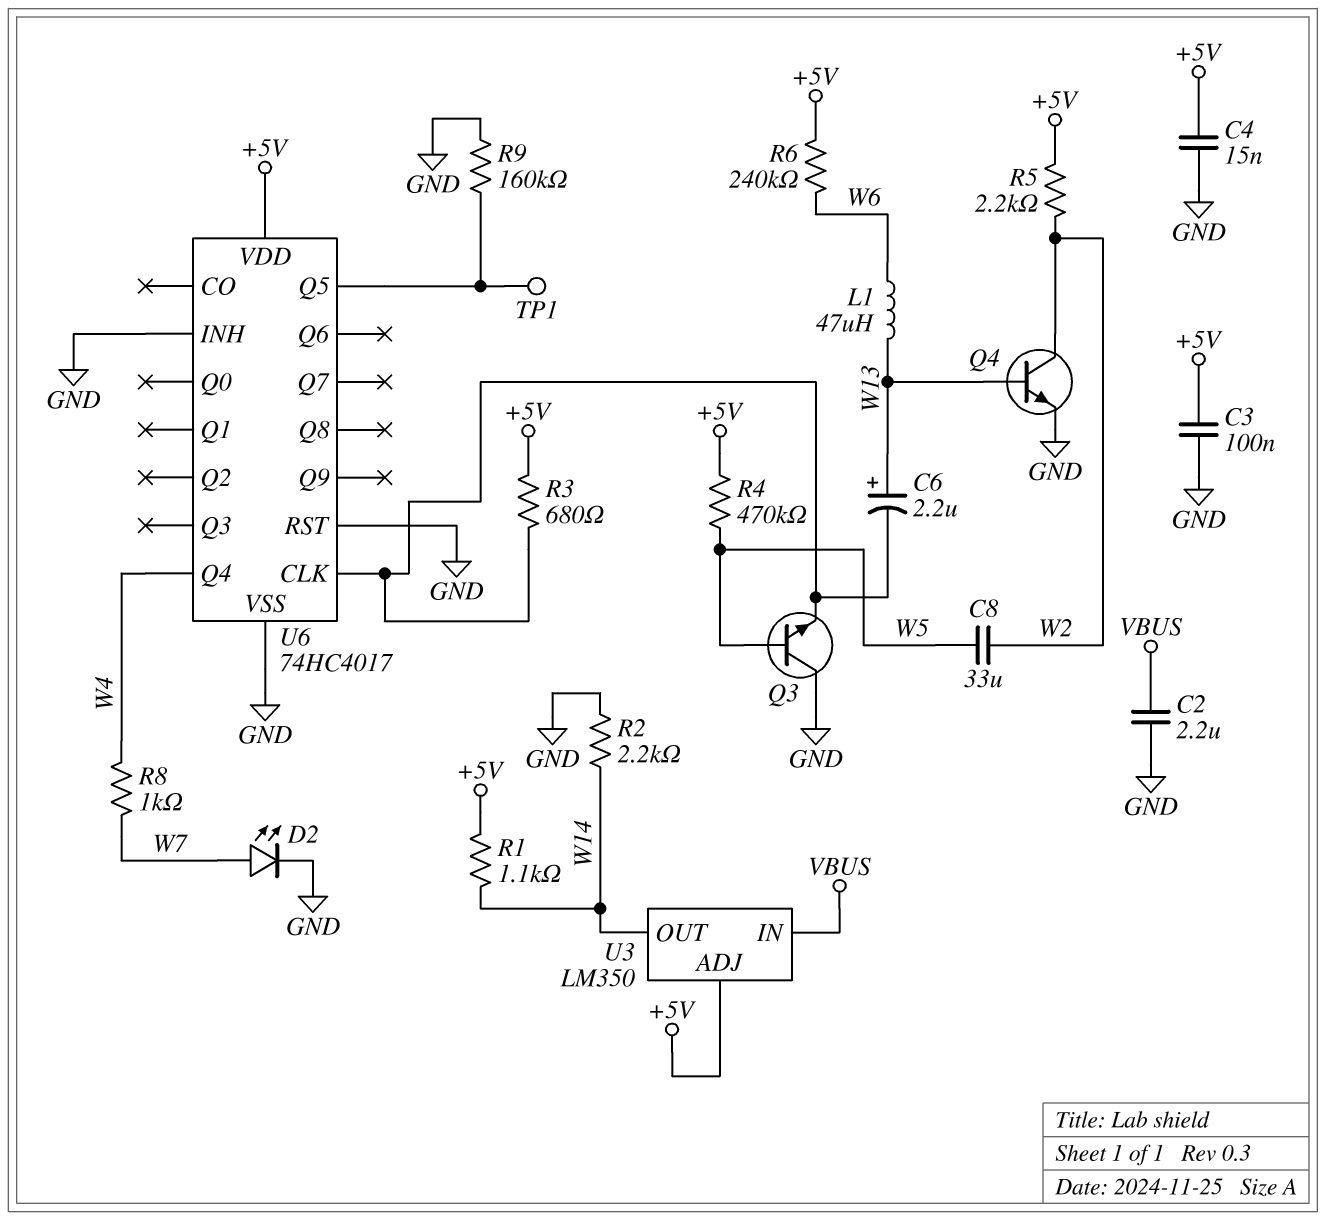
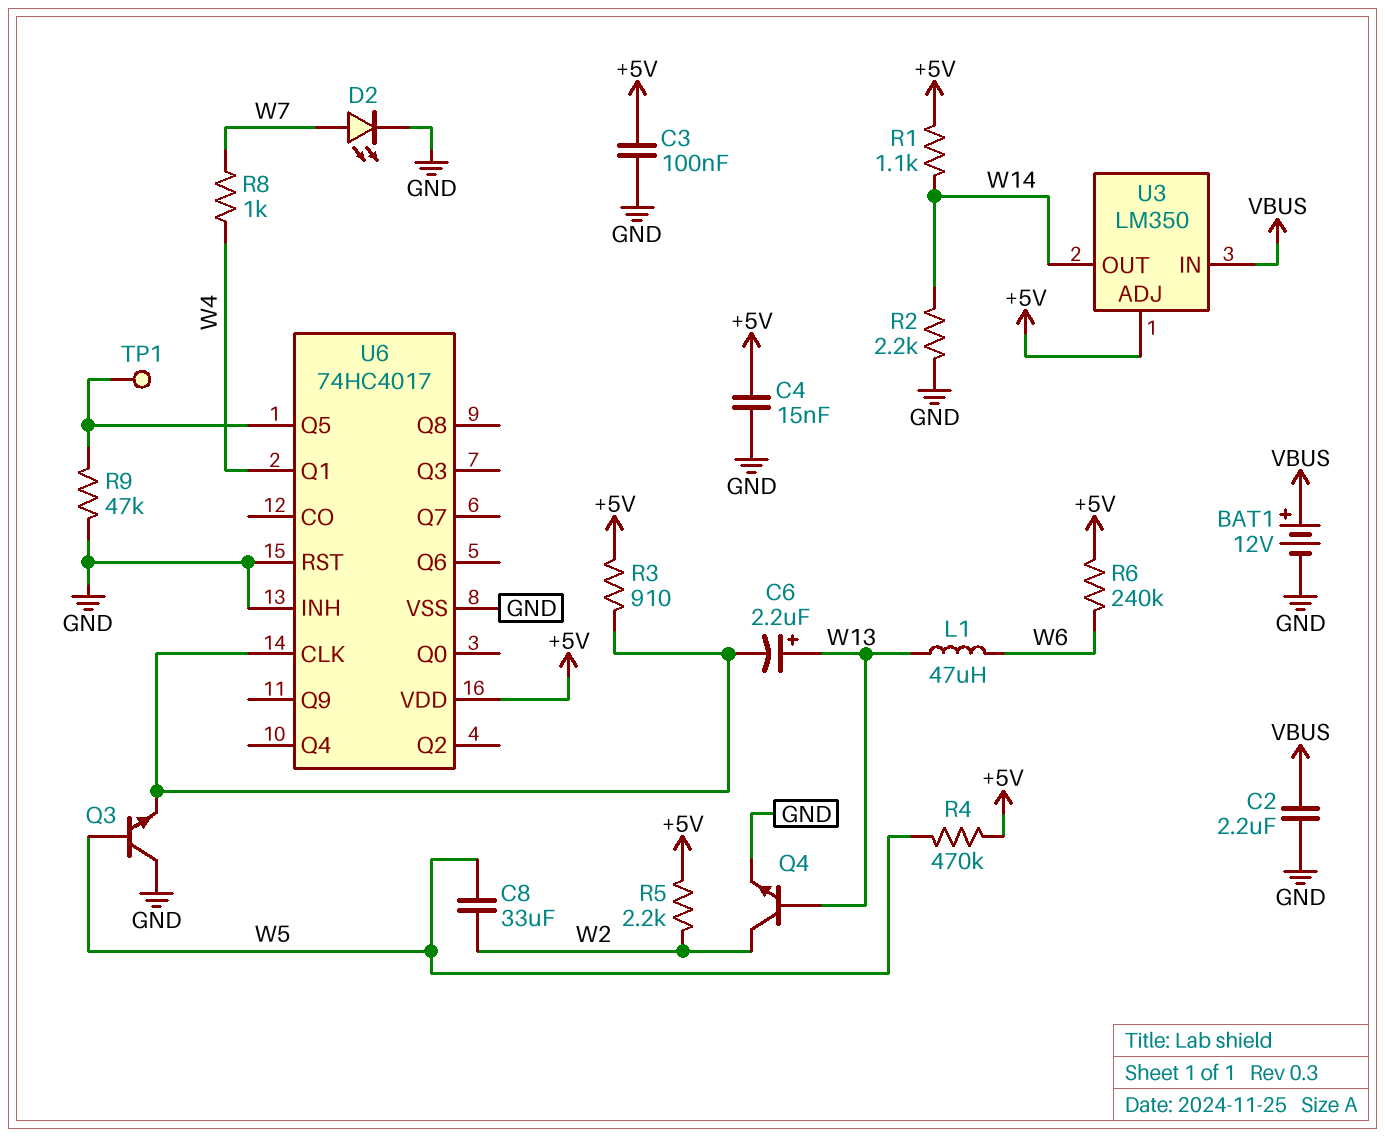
BAT1: none -> 12V (plus VBUS, minus GND)
R3: 680 (+5V, U6/CLK) -> 910 (+5V, U6/CLK)
R9: 160k (GND, U6/Q5) -> 47k (GND, U6/Q5)
U6 pin Q1: none -> W4
U6 pin Q4: W4 -> none

